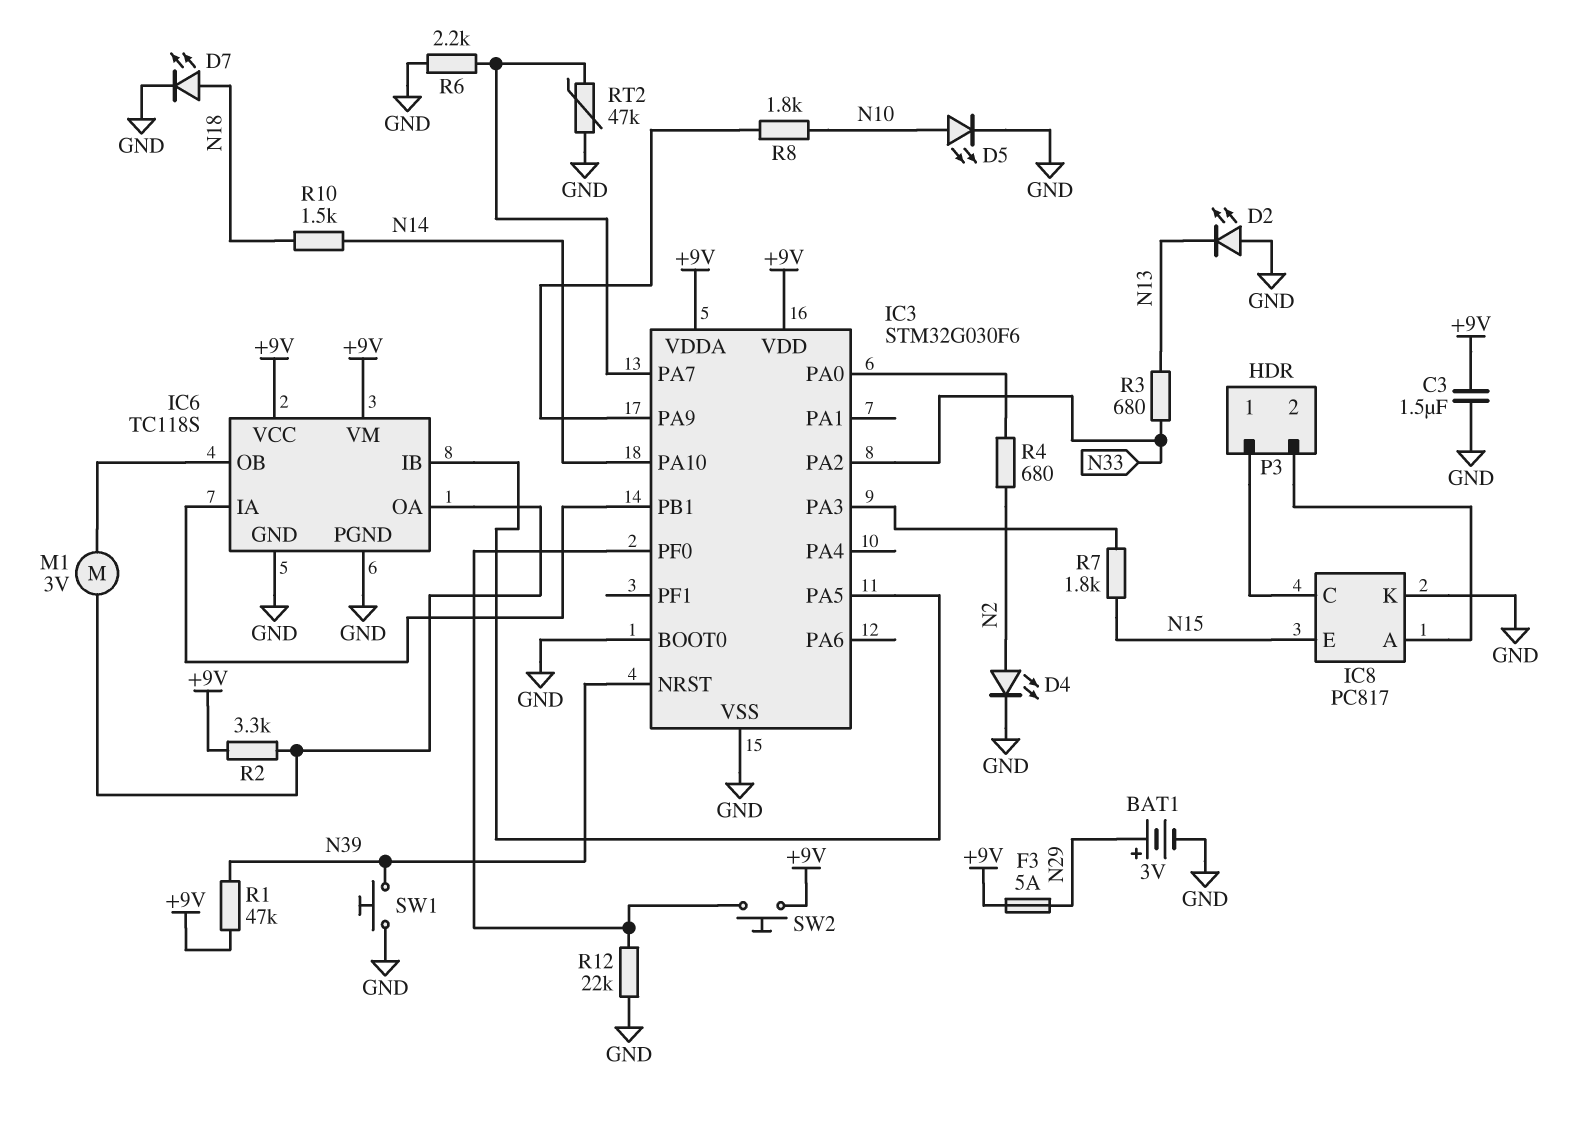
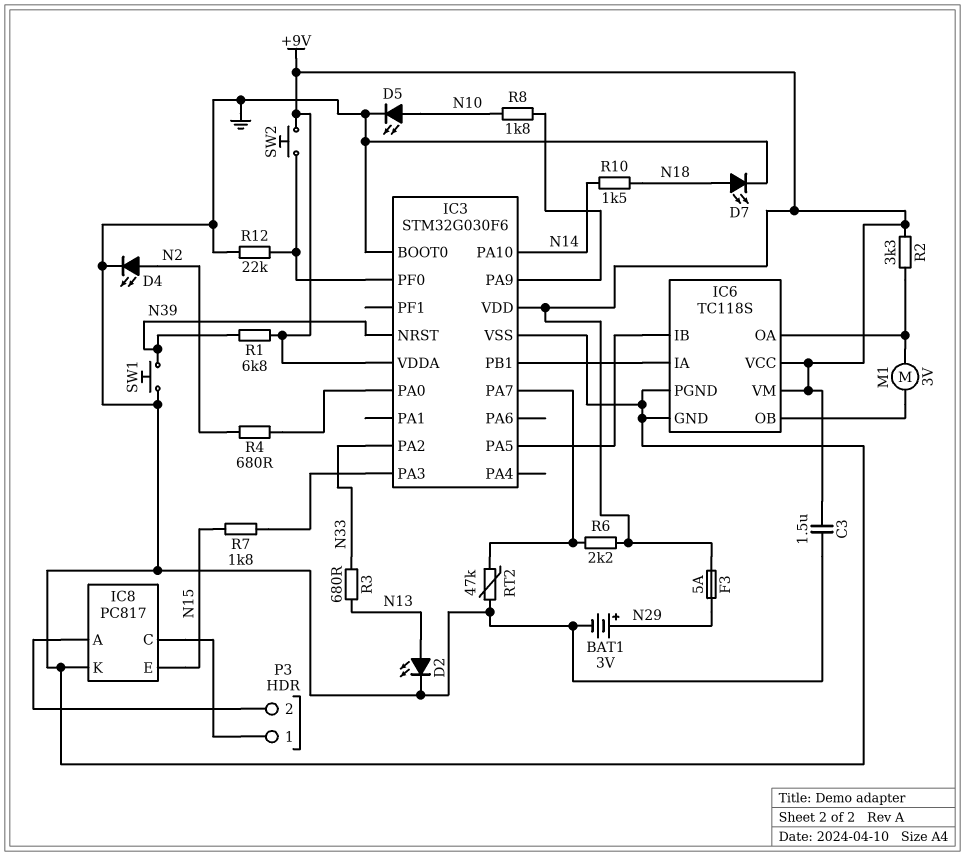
D2: LED (A GND, K N13) -> LED (A N13, K GND)
R1: 47k (+9V, N39) -> 6.8k (+9V, N39)
R6: 2.2k (GND, IC3/PA7) -> 2.2k (+9V, IC3/PA7)

